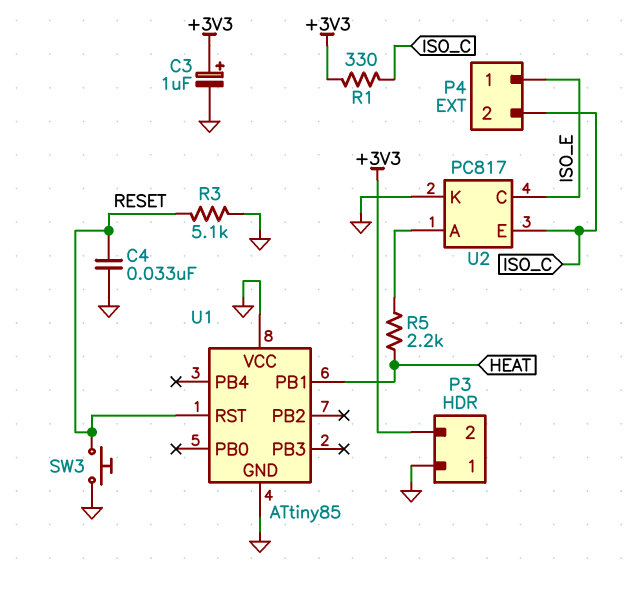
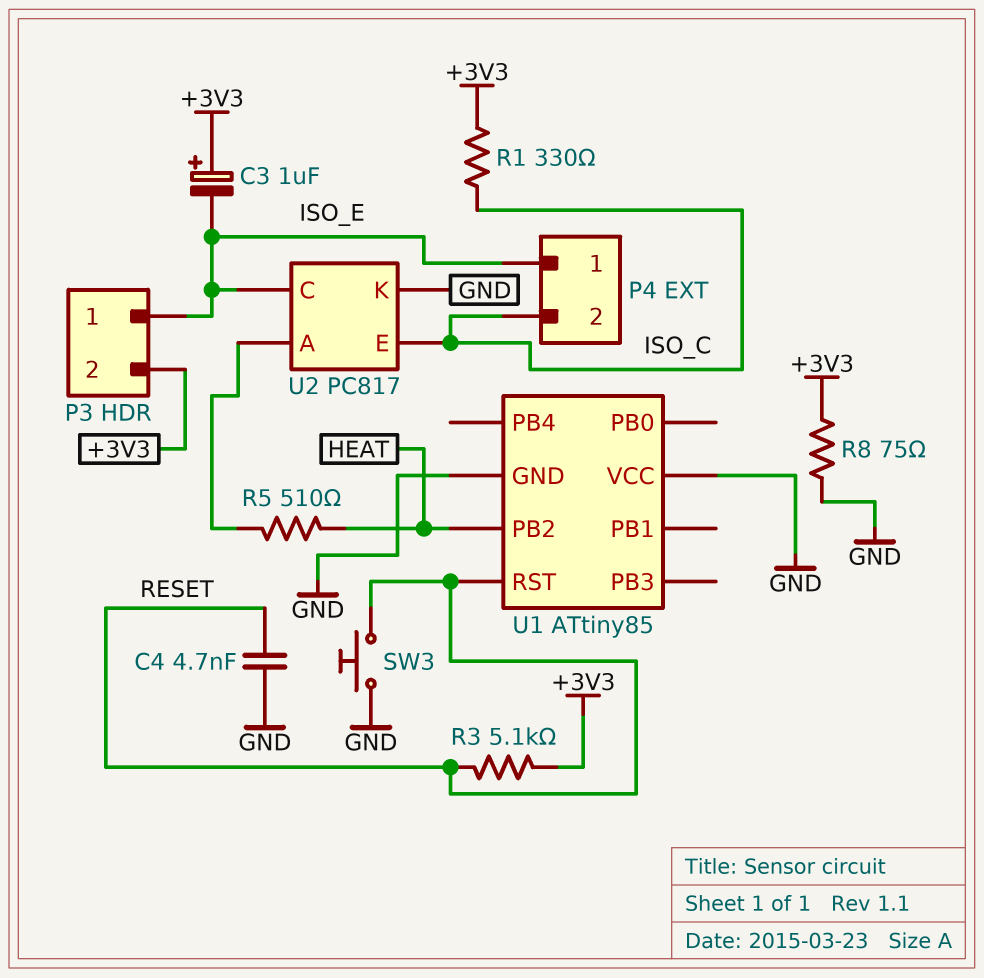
C3: 1uF (plus +3V3, minus GND) -> 1uF (plus +3V3, minus ISO_E)
C4: 33nF (GND, RESET) -> 4.7nF (GND, RESET)
P3 pin 1: GND -> ISO_E
R3: 5.1k (GND, RESET) -> 5.1k (+3V3, RESET)
R5: 2.2k (HEAT, U2/A) -> 510 (HEAT, U2/A)
R8: none -> 75 (+3V3, GND)
U1 pin PB1: HEAT -> none
U1 pin PB2: none -> HEAT

